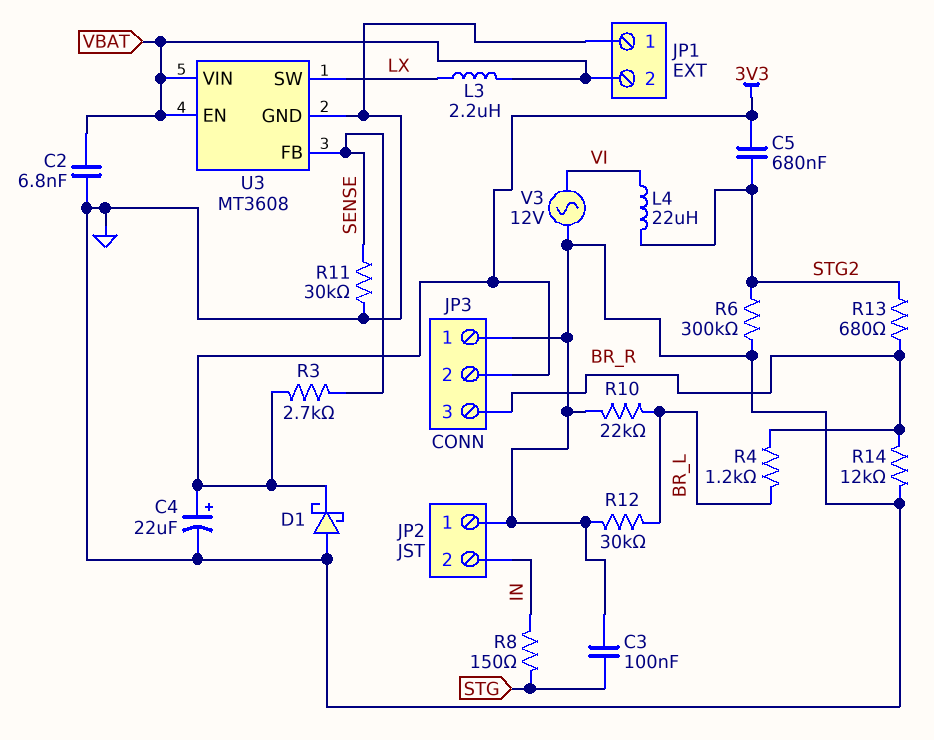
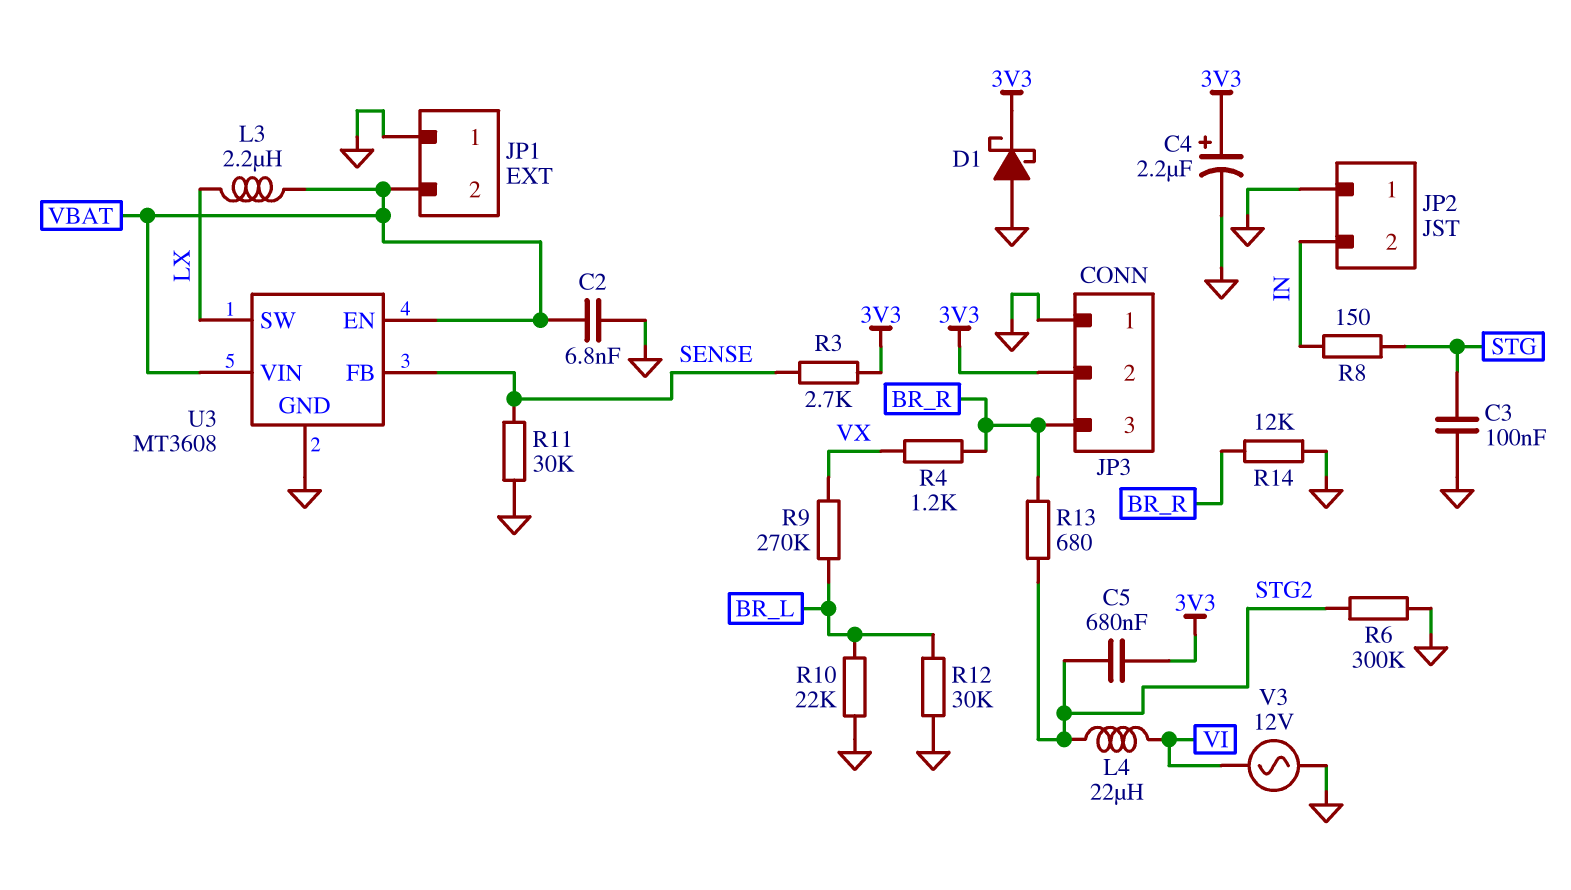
C4: 22uF (plus 3V3, minus GND) -> 2.2uF (plus 3V3, minus GND)
R4: 1.2k (BR_L, BR_R) -> 1.2k (BR_R, VX)
R9: none -> 270k (BR_L, VX)

